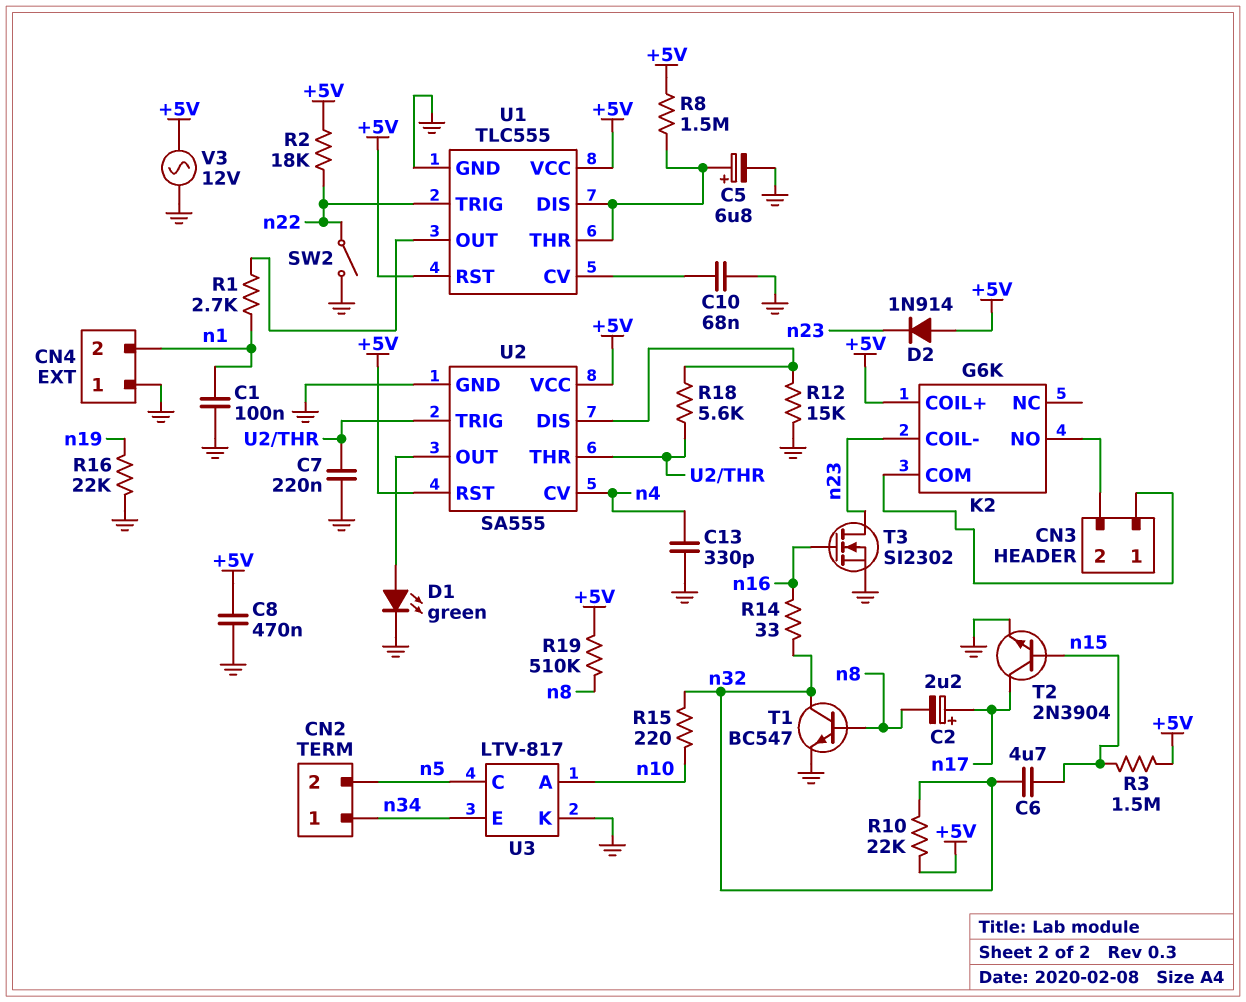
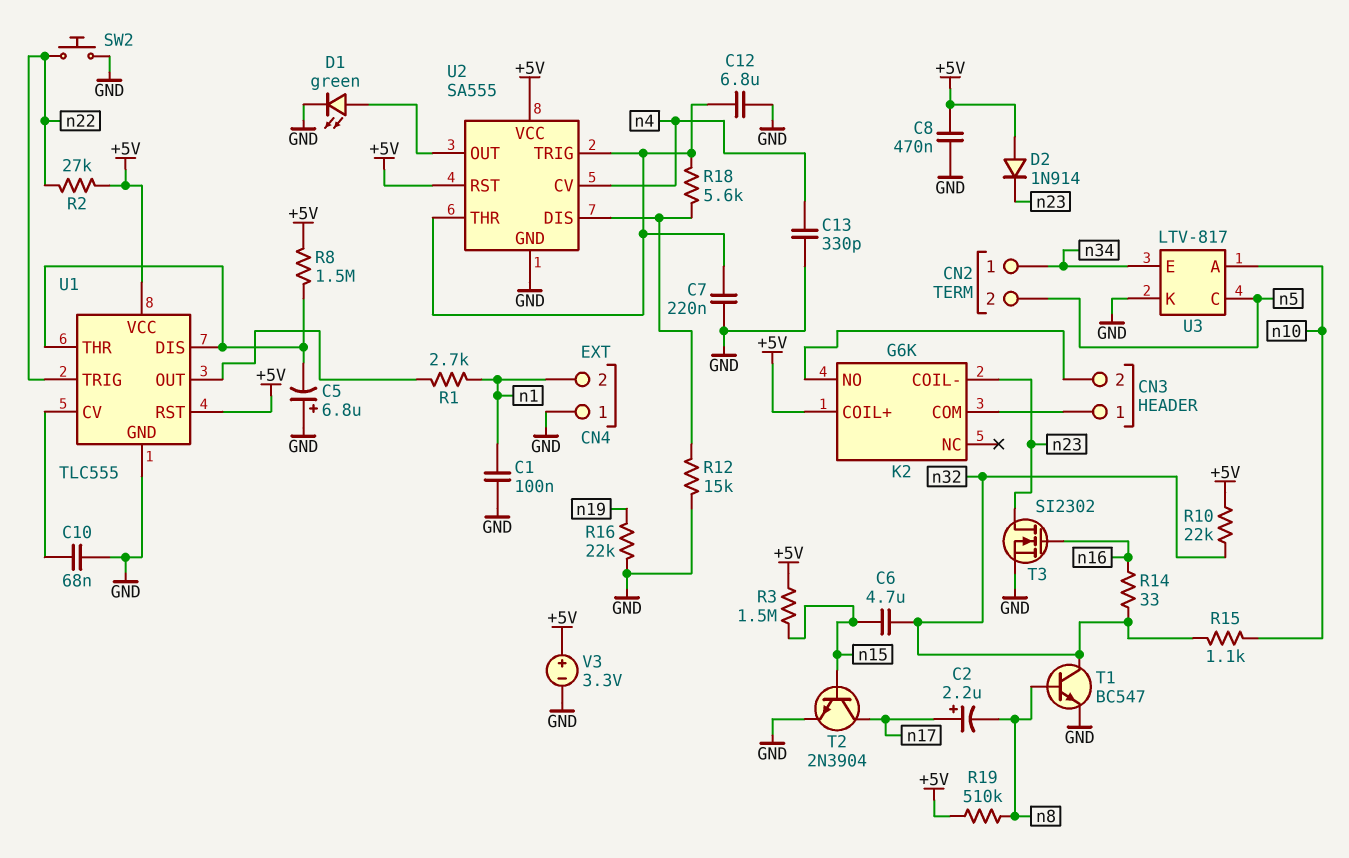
C5: 6.8uF (plus U1/DIS, minus GND) -> 6.8uF (plus GND, minus U1/DIS)
C12: none -> 6.8uF (GND, U2/THR)
R2: 18k (+5V, n22) -> 27k (+5V, n22)
R15: 220 (n10, n32) -> 1.1k (n10, n32)
SW2: switch (GND, n22) -> button (GND, n22)
V3: AC 12V (+5V, GND) -> 3.3V (plus +5V, minus GND)

